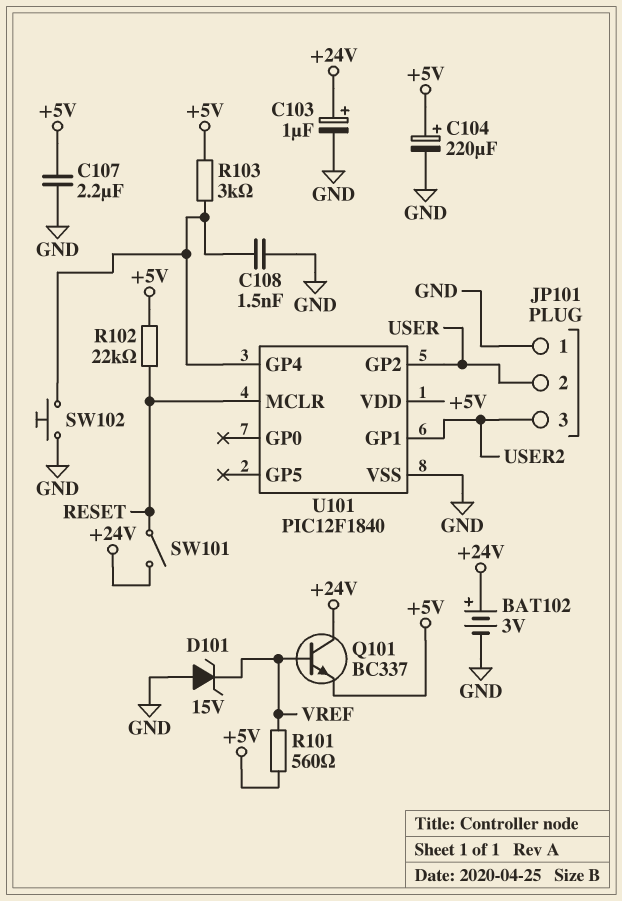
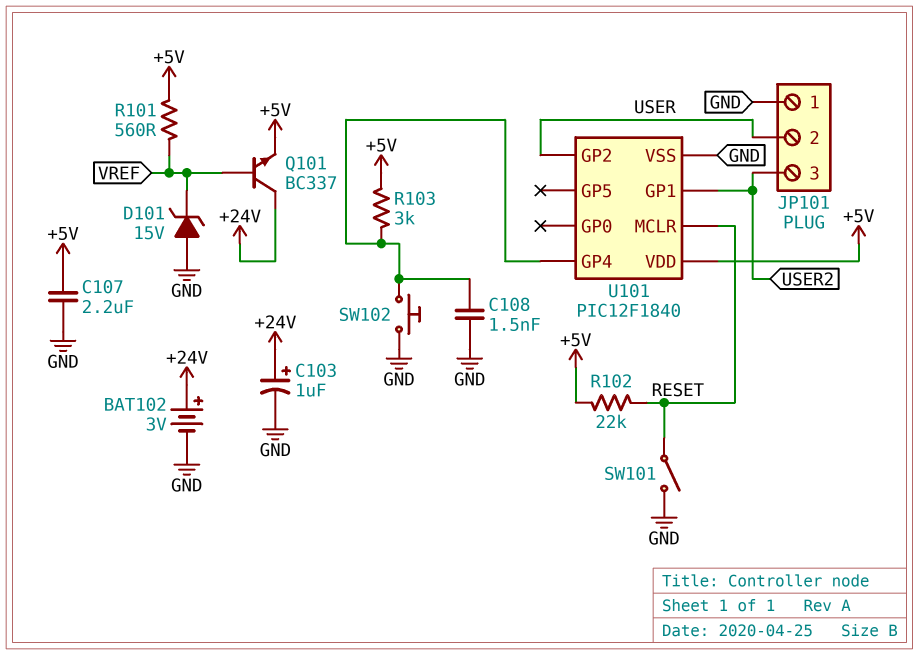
C104: 220uF (plus +5V, minus GND) -> none
SW101: switch (+24V, RESET) -> switch (GND, RESET)

